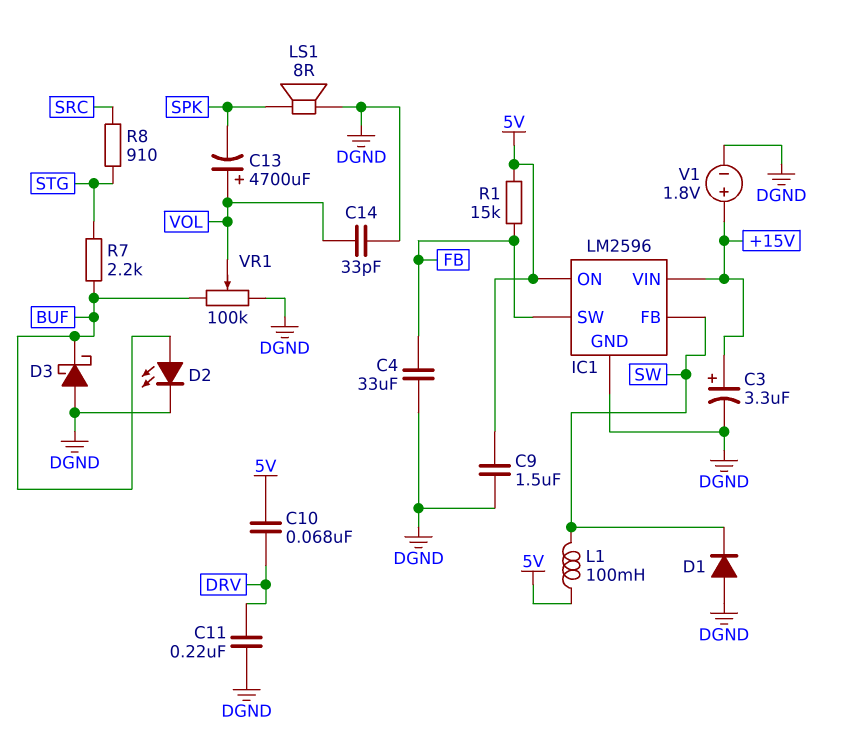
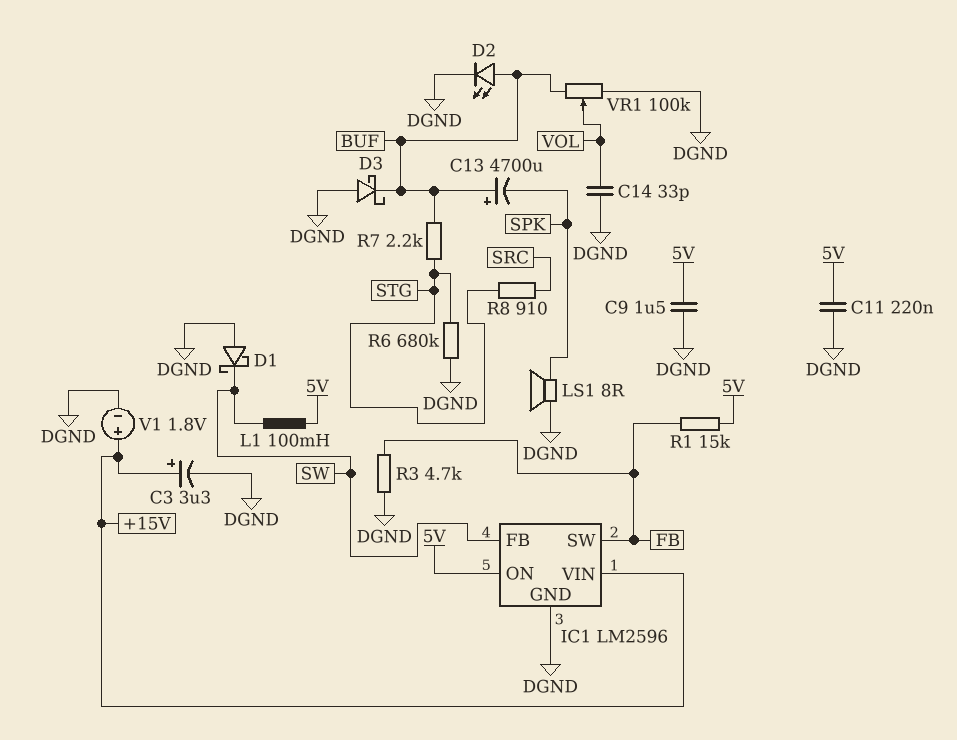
C4: 33uF (DGND, FB) -> none
C10: 68nF (5V, DRV) -> none
C11: 220nF (DGND, DRV) -> 220nF (5V, DGND)
C13: 4700uF (plus VOL, minus SPK) -> 4700uF (plus BUF, minus SPK)
D1: diode (A DGND, K SW) -> schottky (A DGND, K SW)
R3: none -> 4.7k (DGND, FB)
R6: none -> 680k (DGND, STG)

